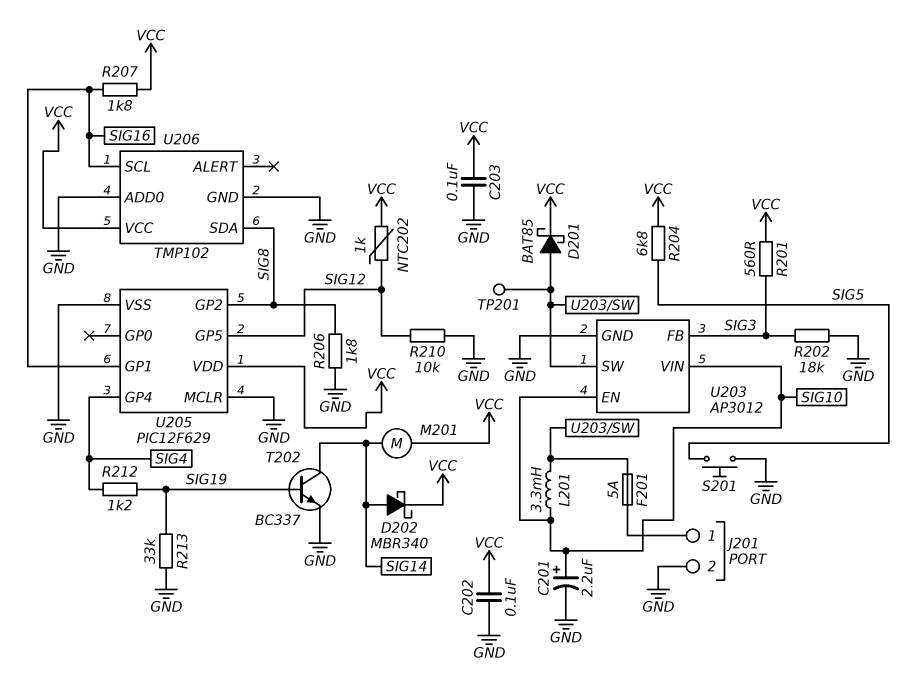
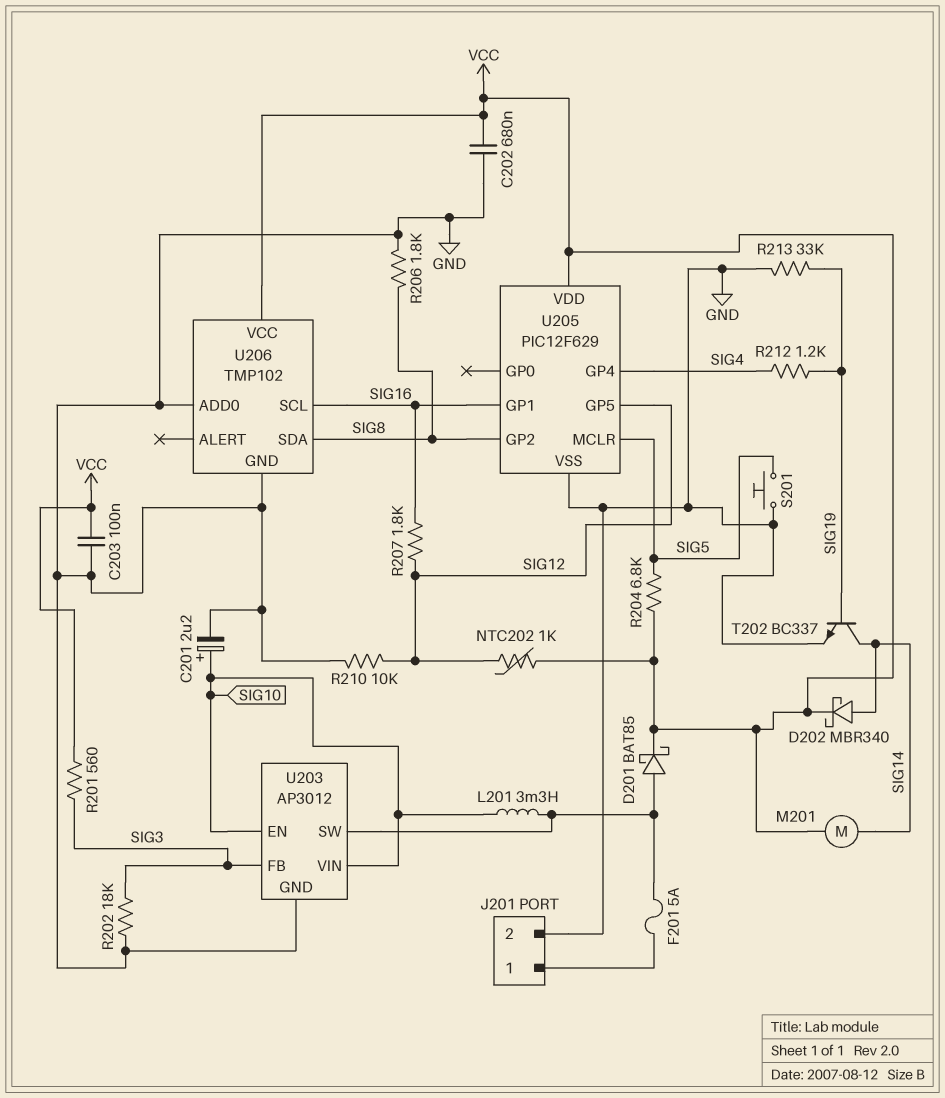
C202: 100nF (GND, VCC) -> 680nF (GND, VCC)
R207: 1.8k (SIG16, VCC) -> 1.8k (SIG12, SIG16)
TP201: test point (U203/SW) -> none
U205 pin MCLR: GND -> SIG5

